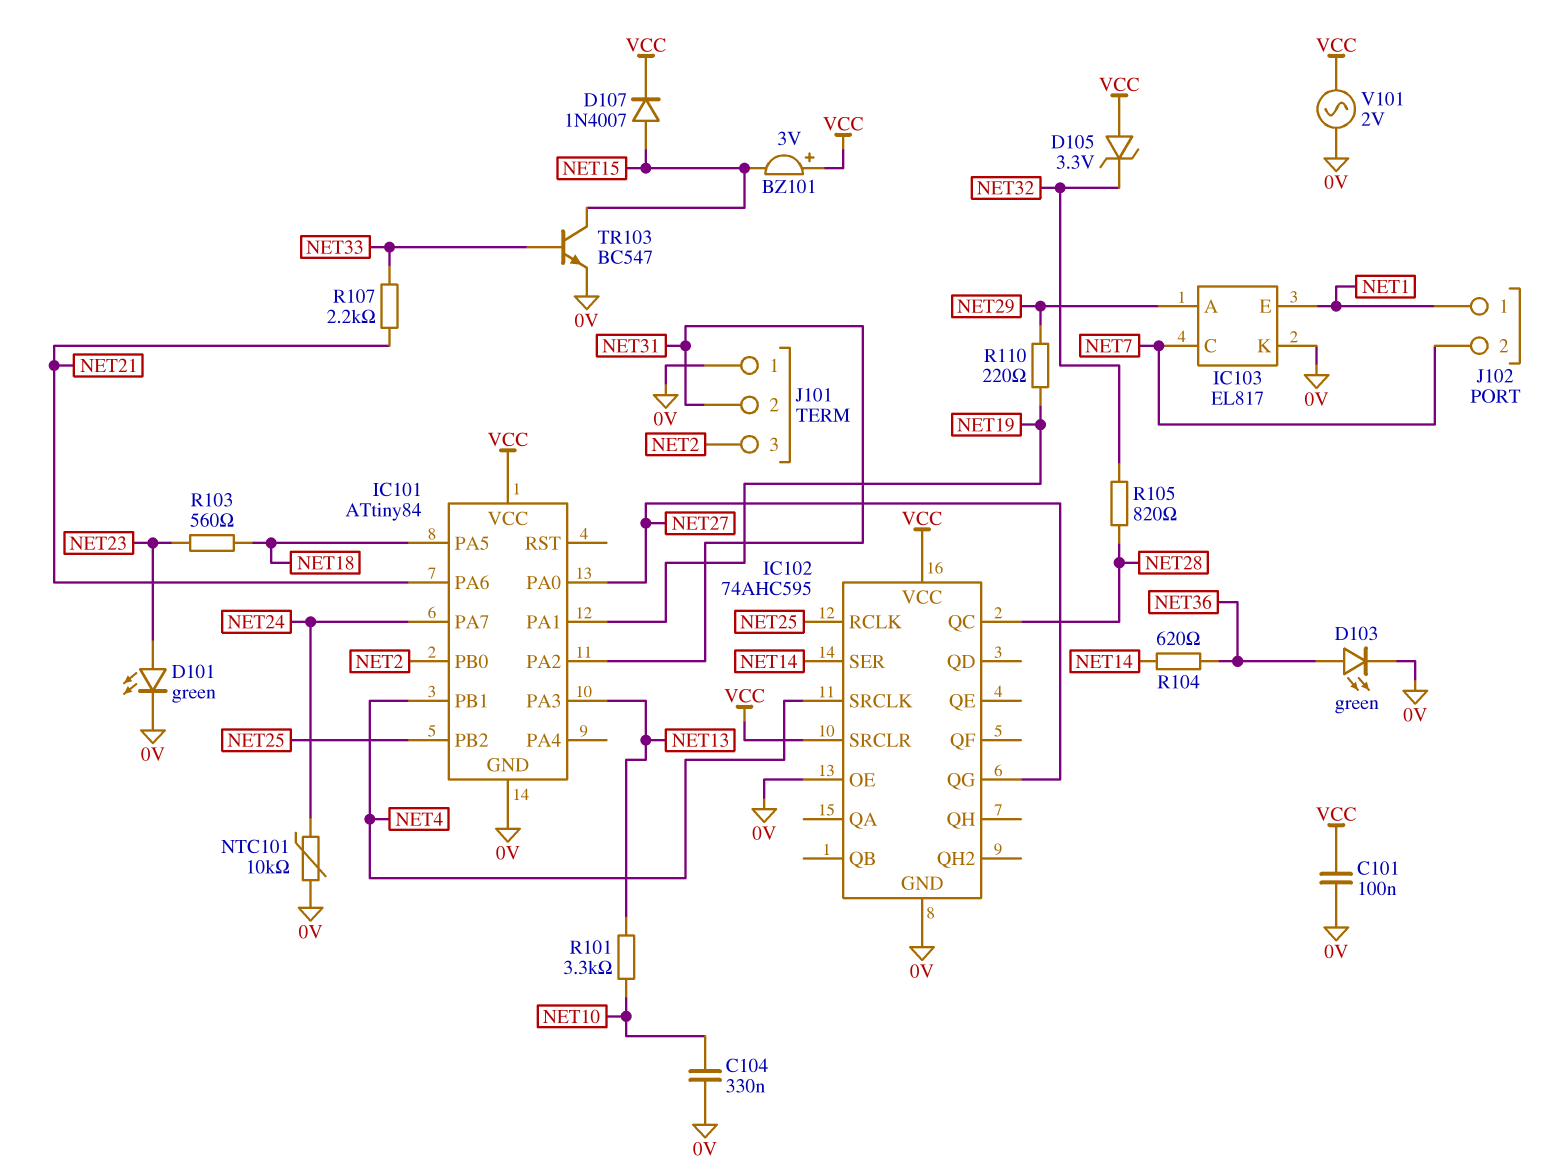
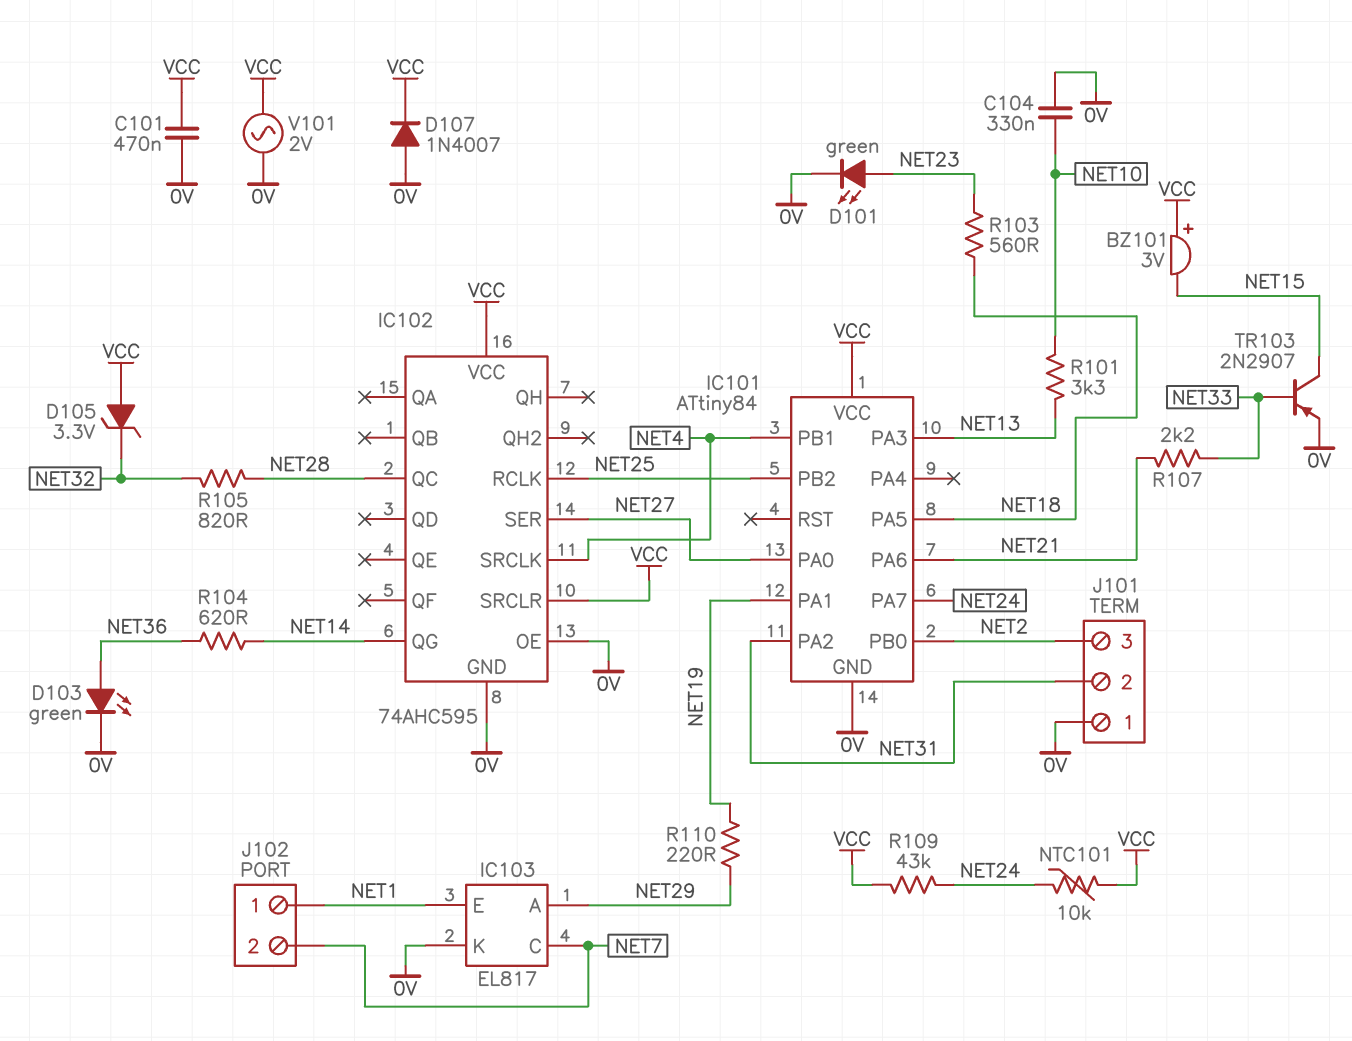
C101: 100nF (0V, VCC) -> 470nF (0V, VCC)
D107: diode 1N4007 (A NET15, K VCC) -> diode 1N4007 (A 0V, K VCC)
IC102 pin QG: NET27 -> NET14
IC102 pin SER: NET14 -> NET27
NTC101: 10k (0V, NET24) -> 10k (NET24, VCC)
R109: none -> 43k (NET24, VCC)
TR103: NPN BC547 (B NET33, C NET15, E 0V) -> PNP 2N2907 (B NET33, C NET15, E 0V)

